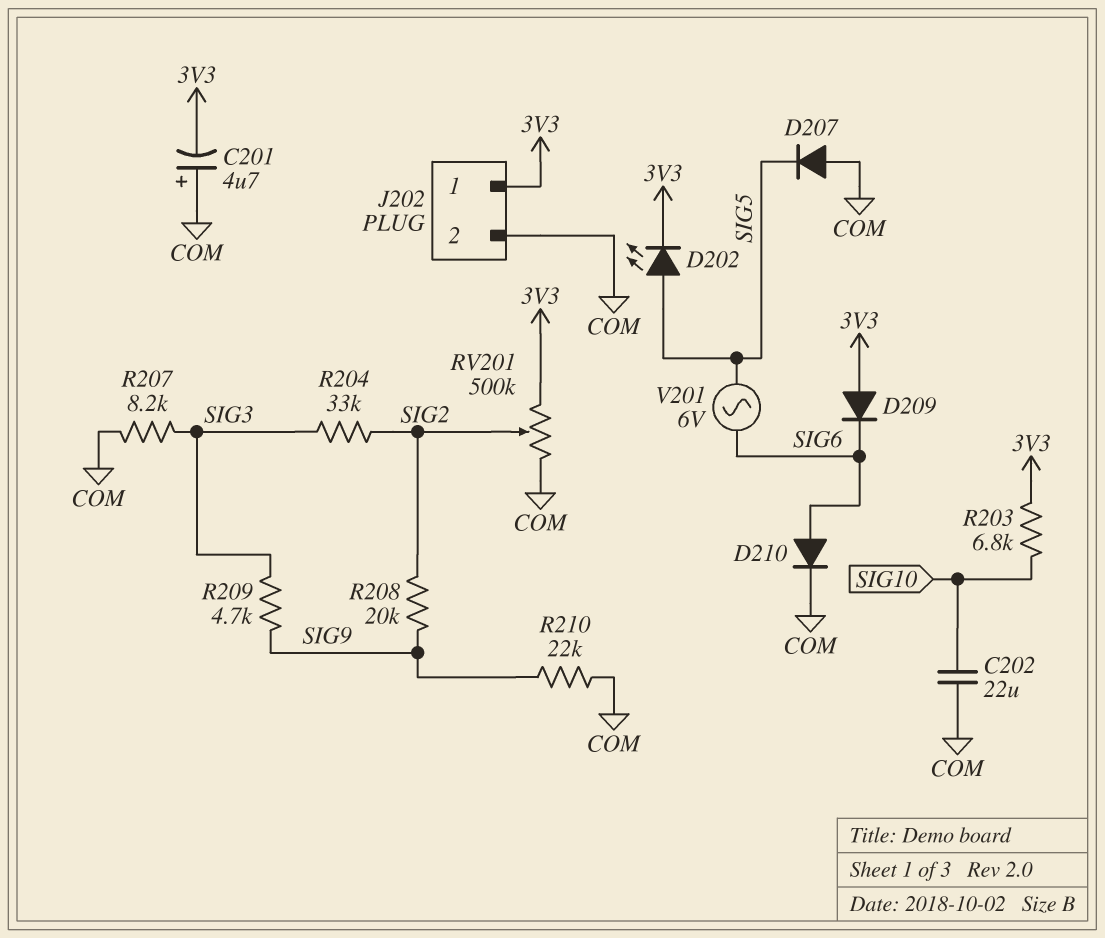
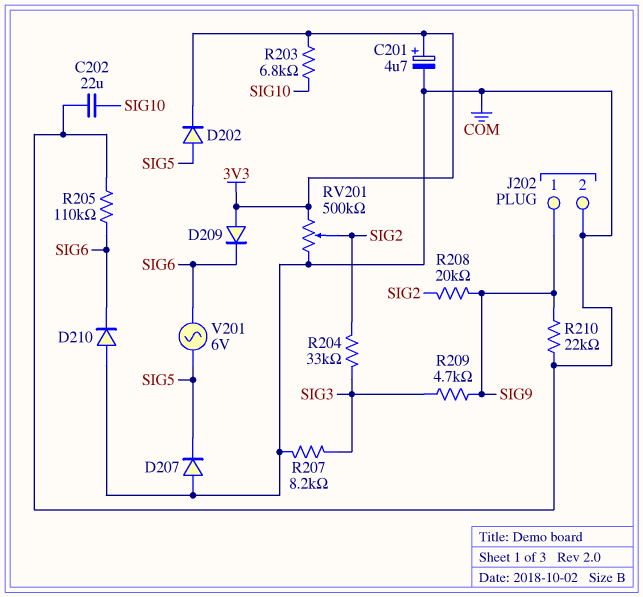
C201: 4.7uF (plus COM, minus 3V3) -> 4.7uF (plus 3V3, minus COM)
D202: LED (A SIG5, K 3V3) -> diode (A SIG5, K 3V3)
D210: diode (A SIG6, K COM) -> diode (A COM, K SIG6)
J202 pin 1: 3V3 -> SIG9
R205: none -> 110k (COM, SIG6)

